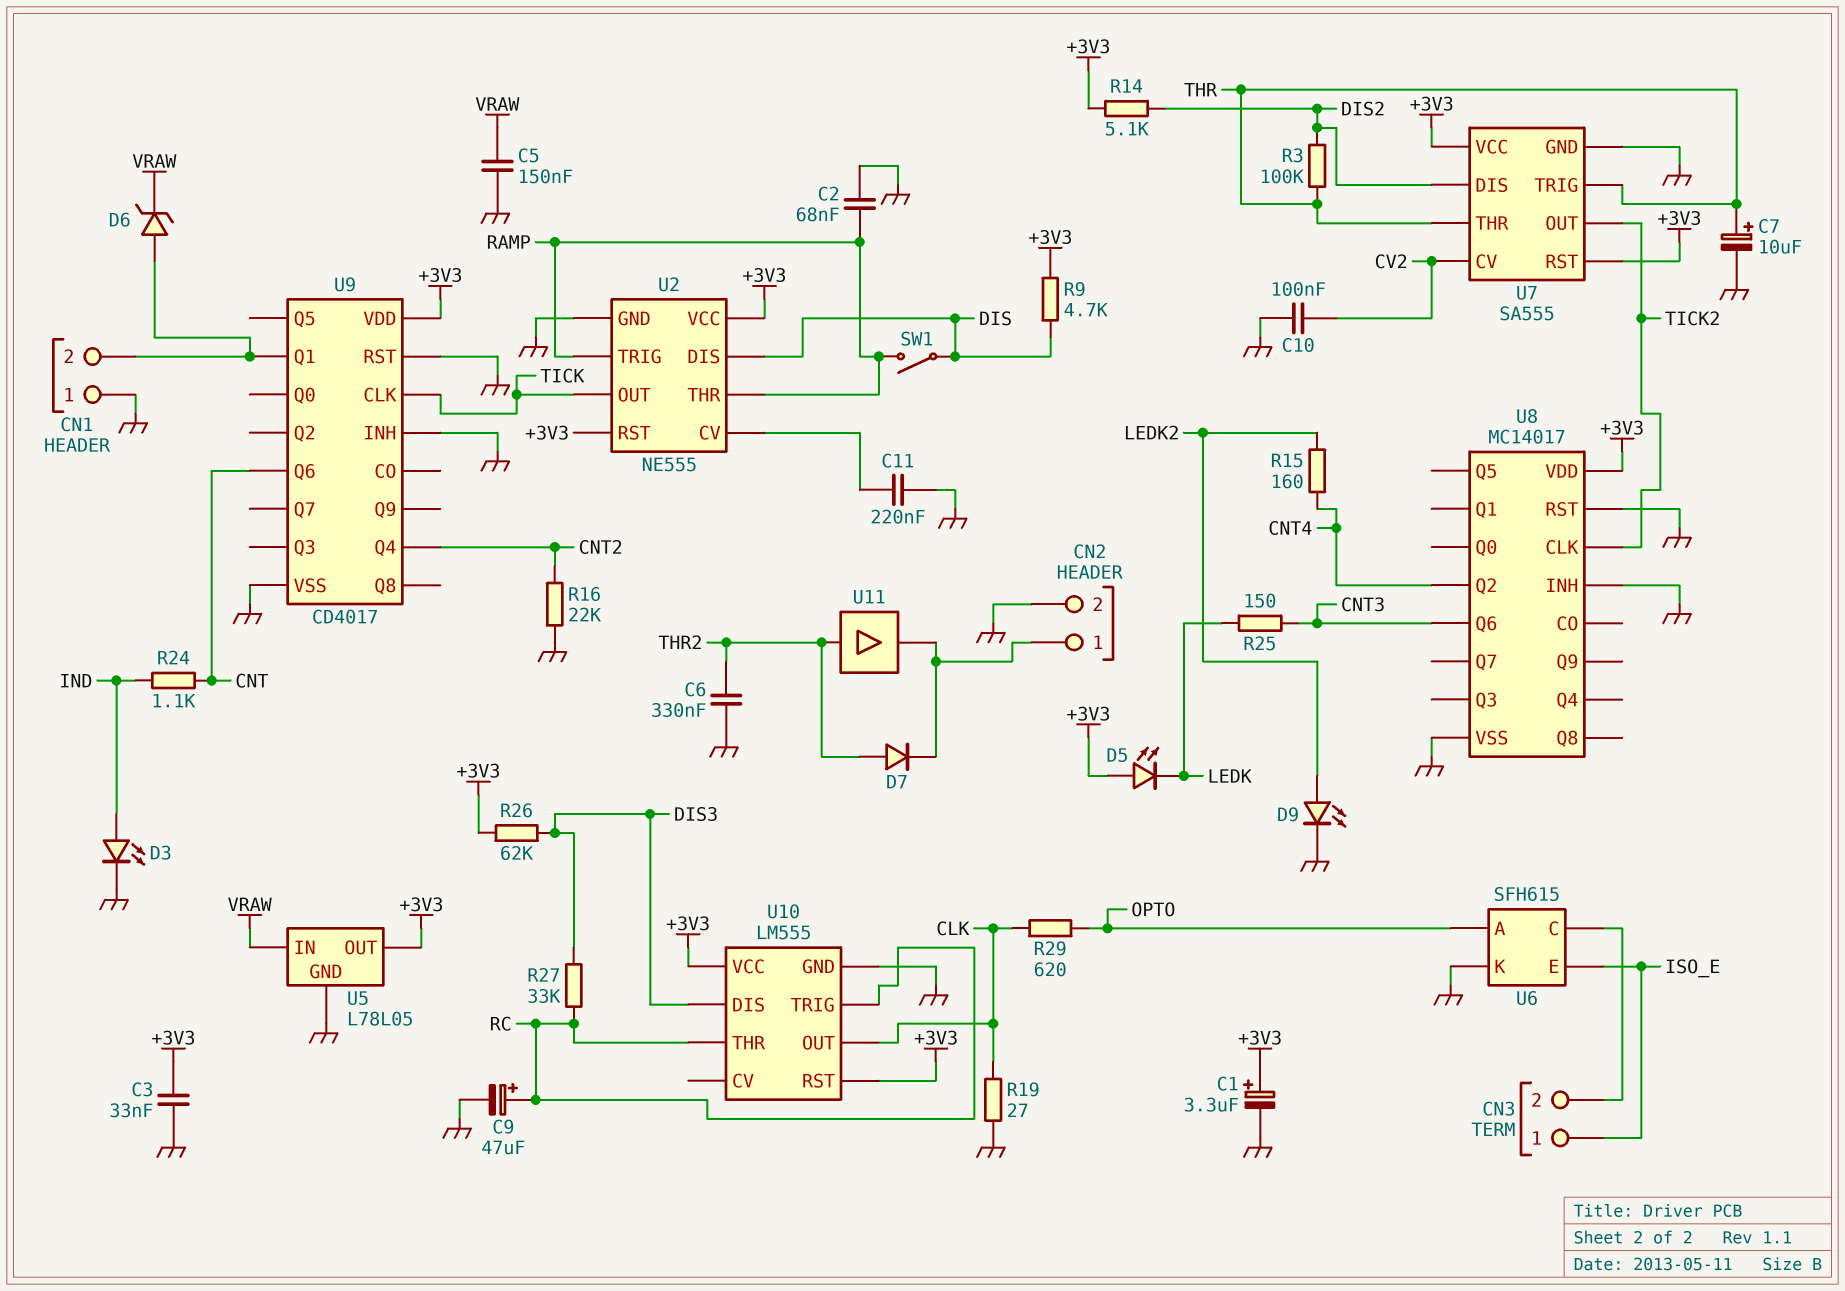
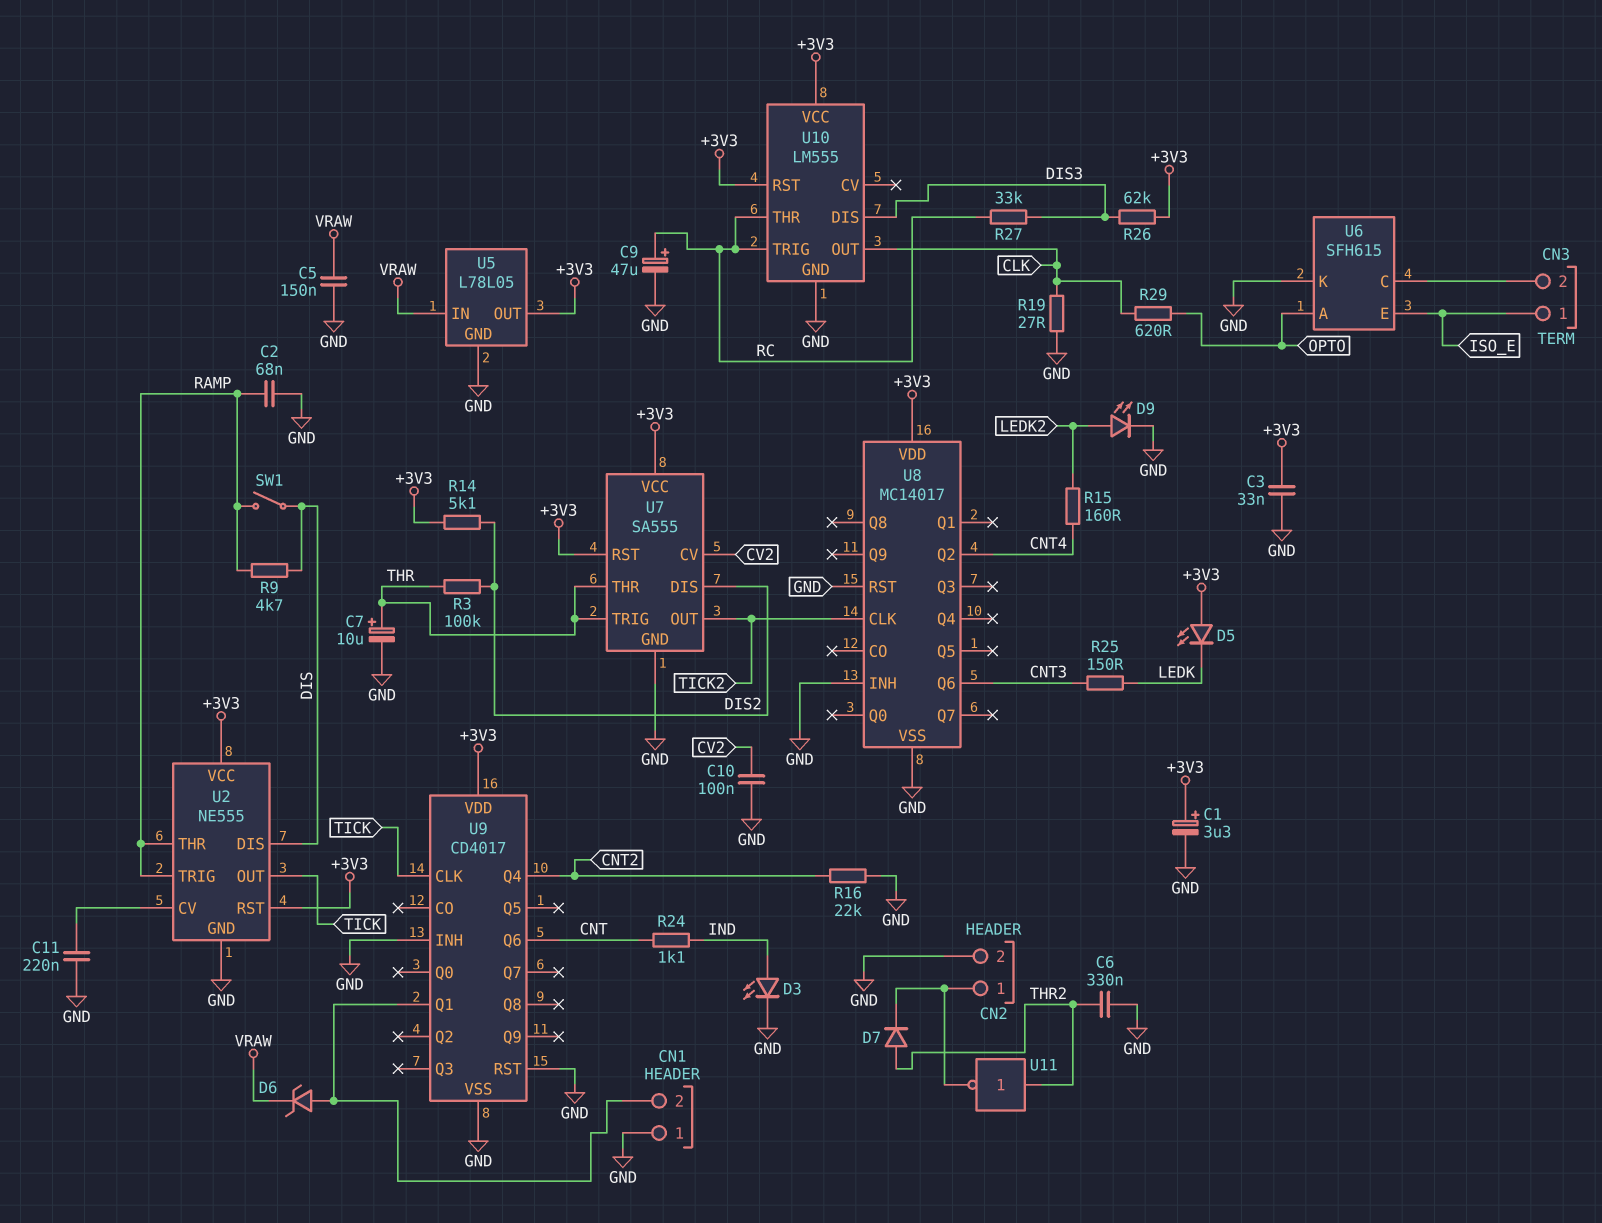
R9: 4.7k (+3V3, DIS) -> 4.7k (DIS, RAMP)
U11: buffer (in THR2, out CN2/1) -> NOT (in THR2, out CN2/1)

